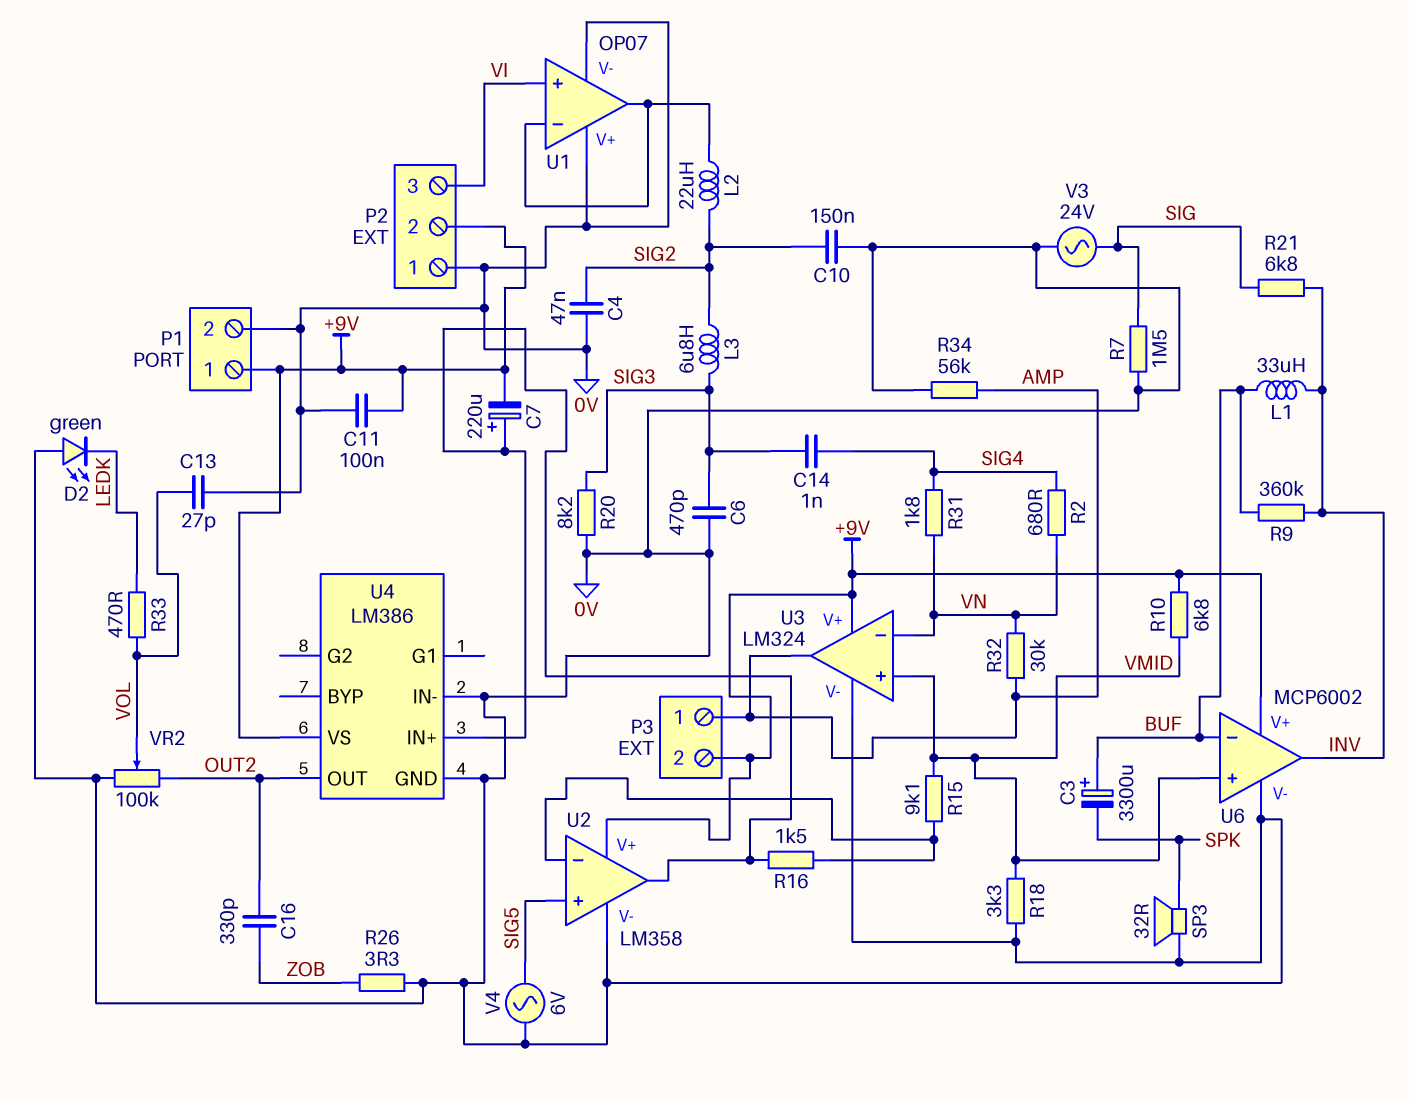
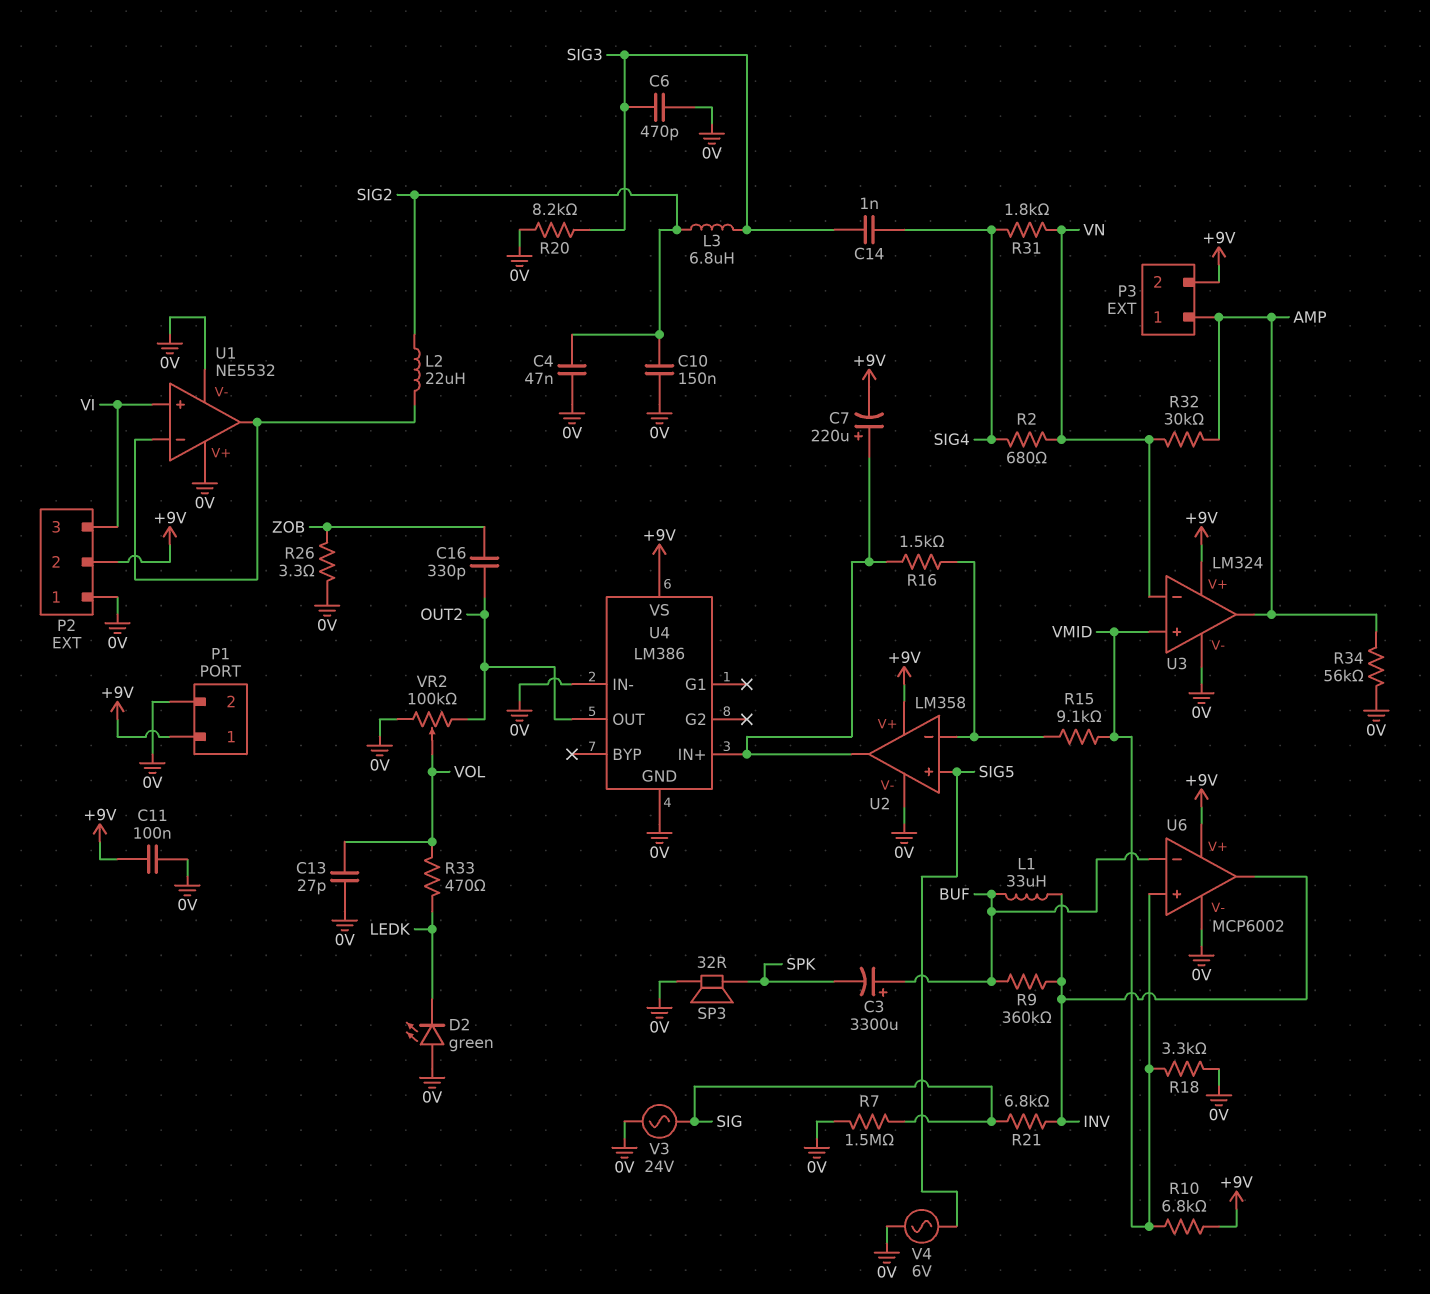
U1: OP07 -> NE5532

